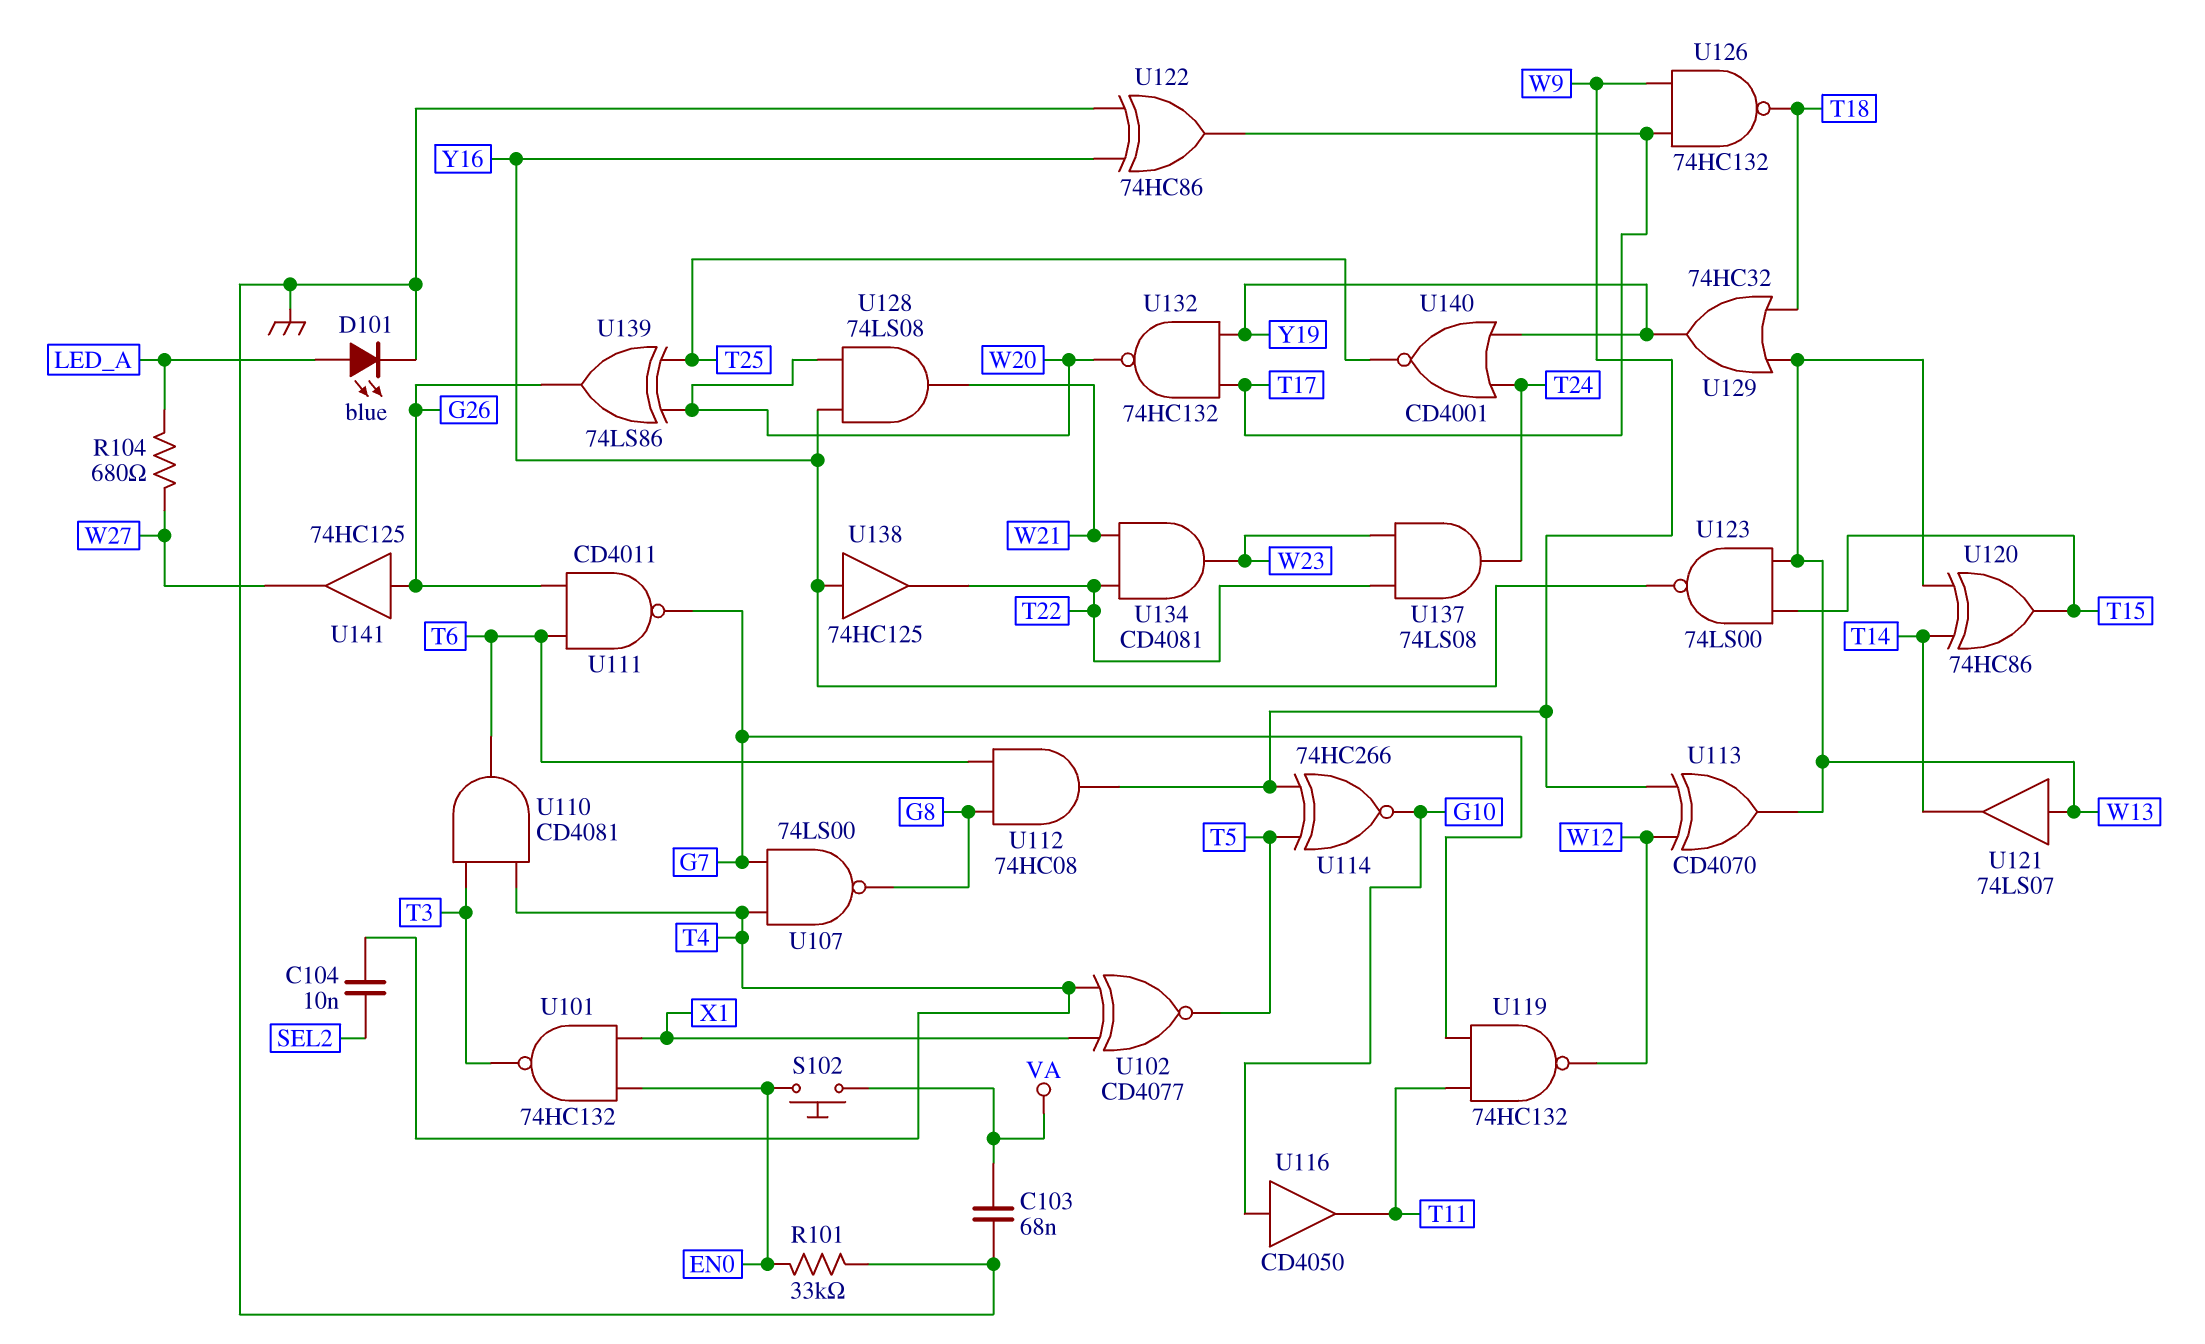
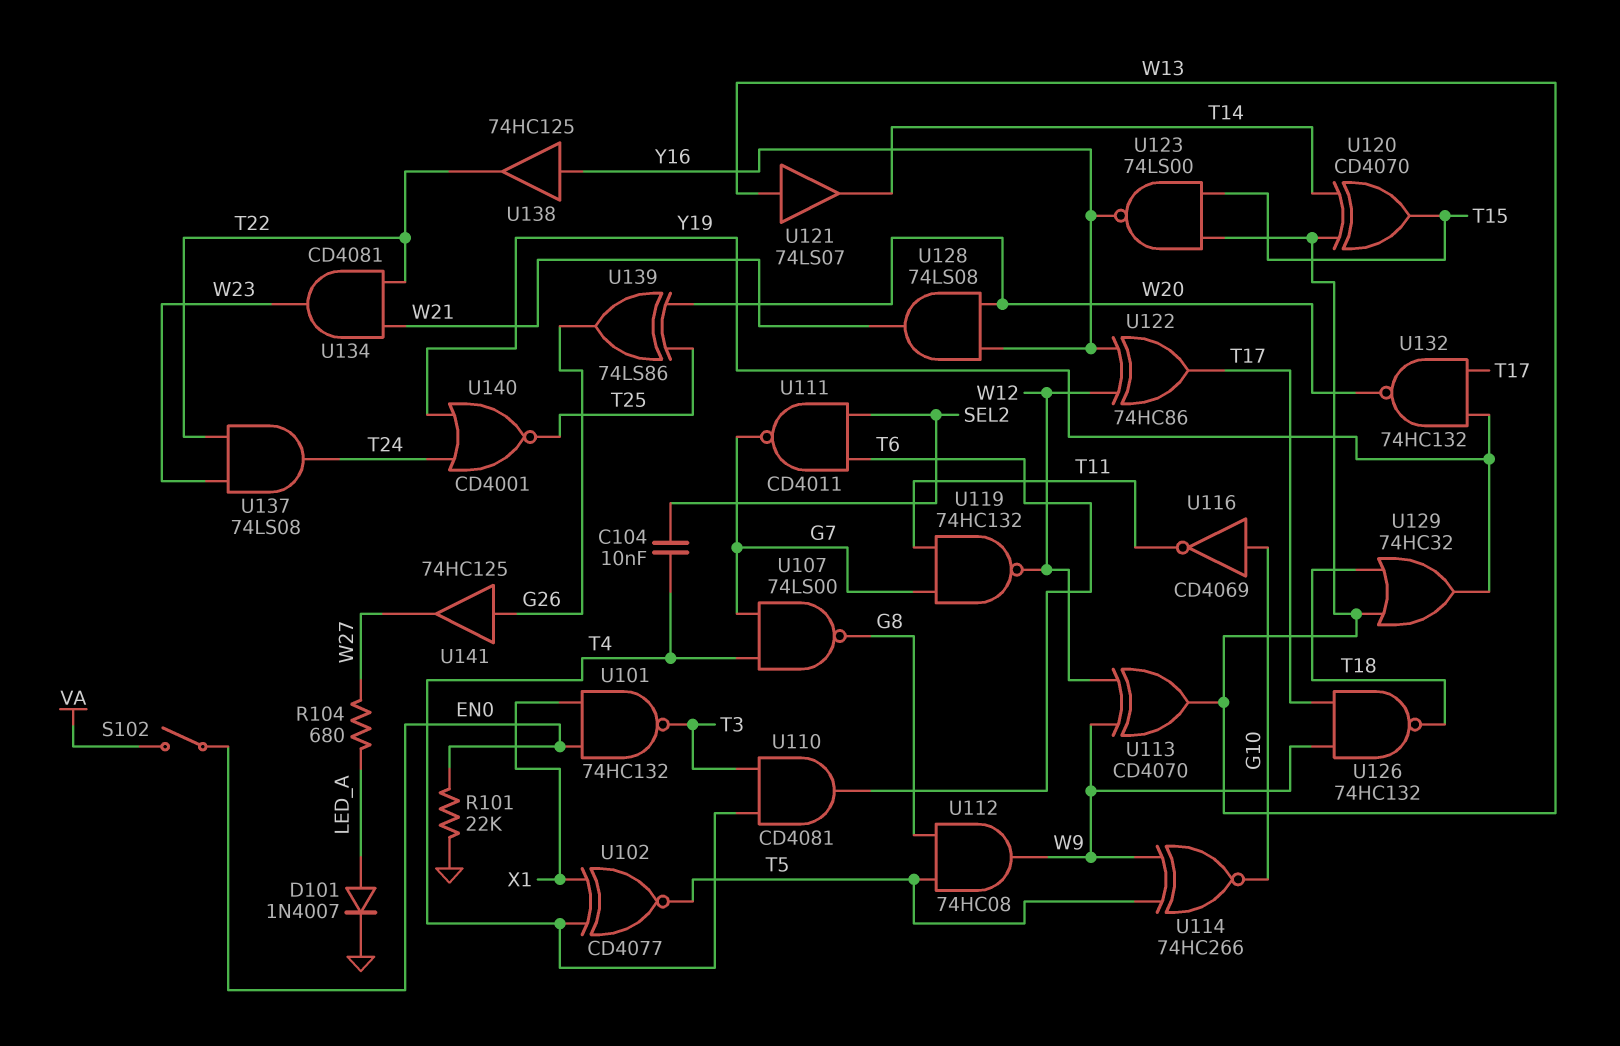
C103: 68nF (GND, VA) -> none
D101: LED blue (A LED_A, K GND) -> diode 1N4007 (A LED_A, K GND)
R101: 33k (EN0, GND) -> 22k (EN0, GND)
S102: button (EN0, VA) -> switch (EN0, VA)
U111: NAND CD4011 (in G26, in T6, out G7) -> NAND CD4011 (in SEL2, in T6, out G7)
U112: AND 74HC08 (in G8, in T6, out W9) -> AND 74HC08 (in G8, in T5, out W9)
U116: buffer CD4050 (in G10, out T11) -> NOT CD4069 (in G10, out T11)
U120: XOR 74HC86 (in T14, in W13, out T15) -> XOR CD4070 (in T14, in W13, out T15)
U122: XOR 74HC86 (in GND, in Y16, out T17) -> XOR 74HC86 (in W12, in Y16, out T17)

